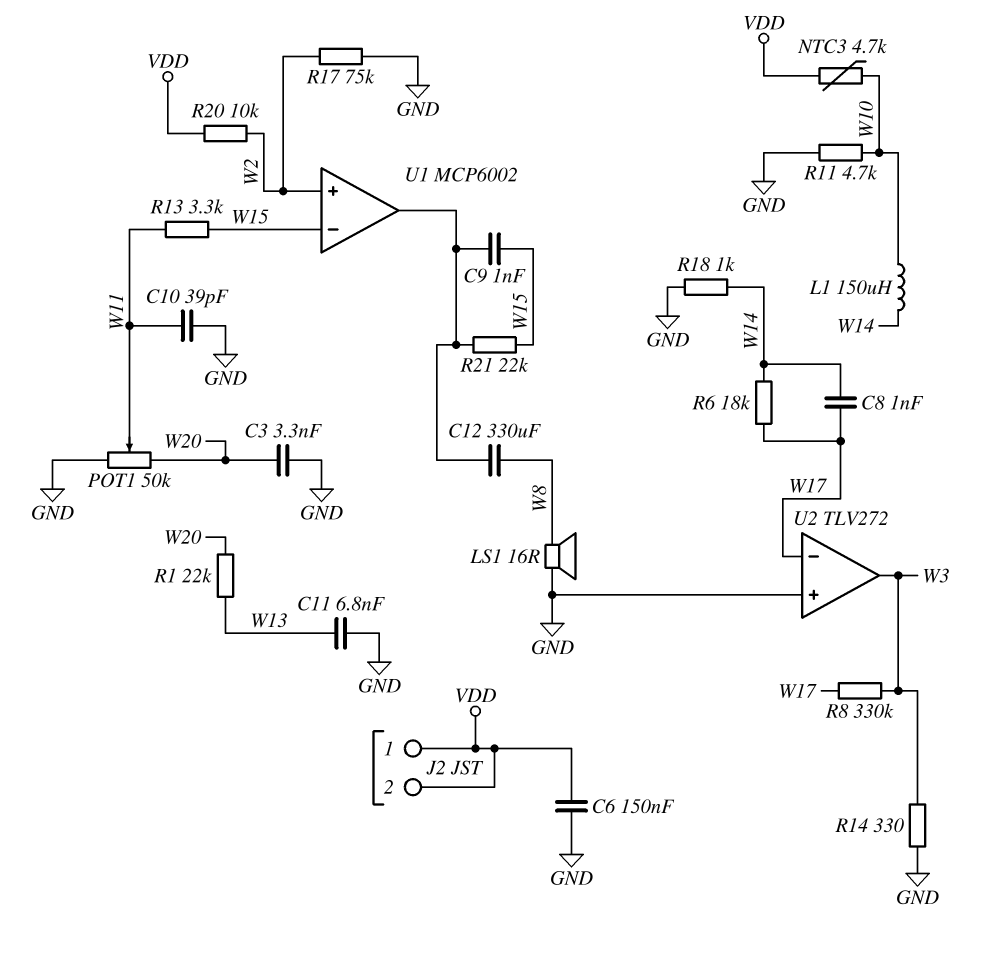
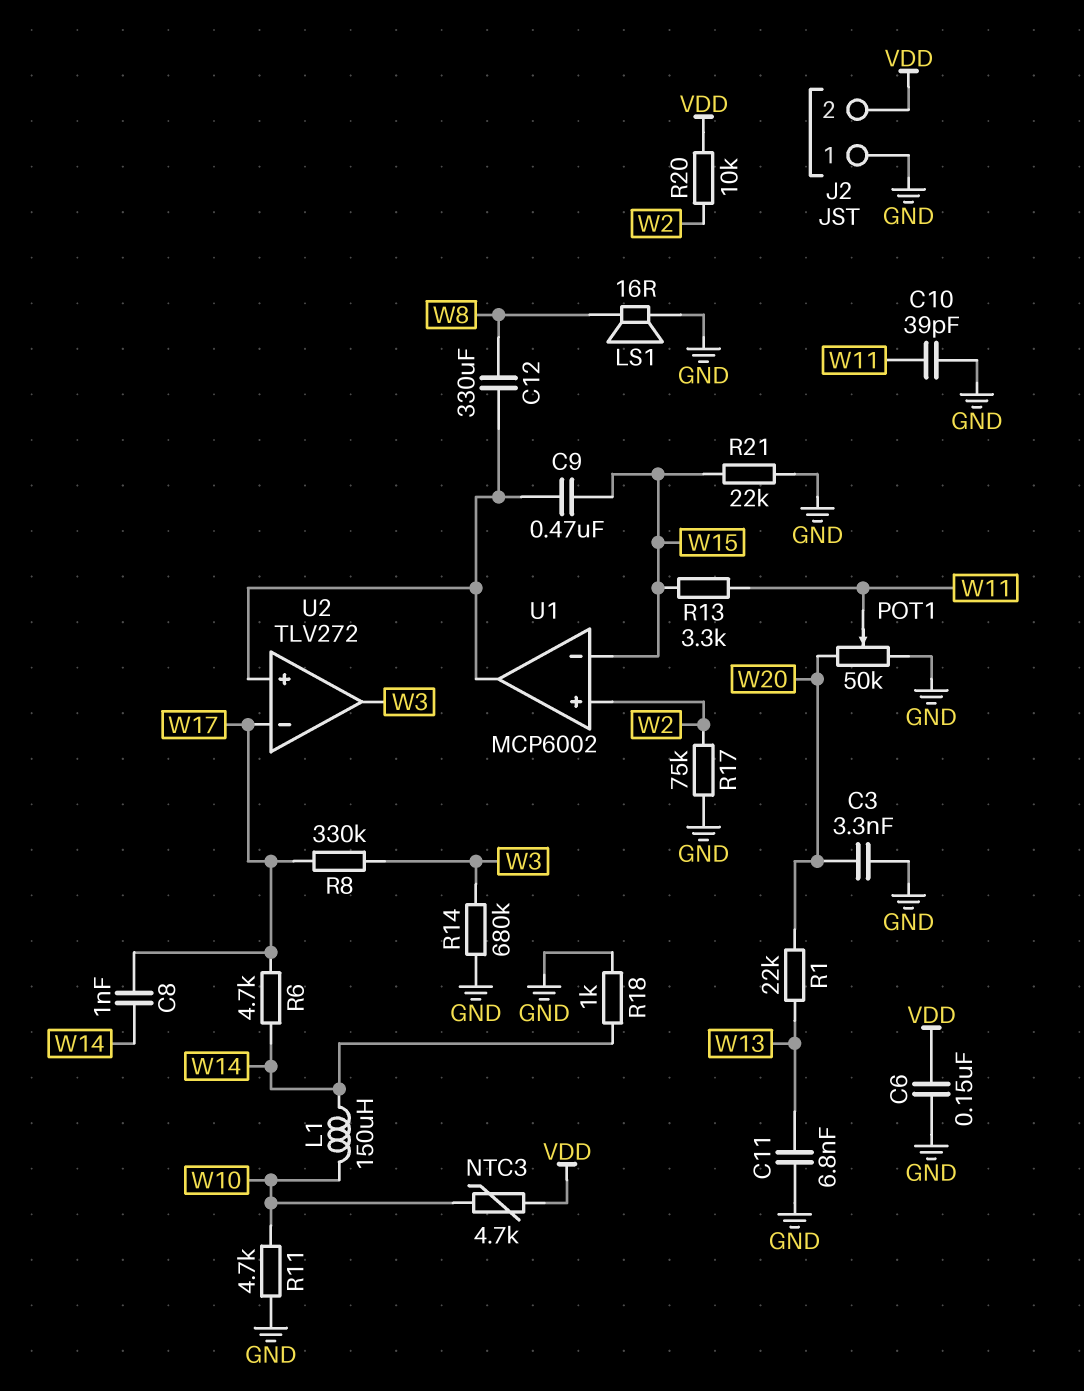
C9: 1nF (U1/out, W15) -> 470nF (U1/out, W15)
J2 pin 1: VDD -> GND
R6: 18k (W14, W17) -> 4.7k (W14, W17)
R14: 330 (GND, W3) -> 680k (GND, W3)
R21: 22k (U1/out, W15) -> 22k (GND, W15)
U2 pin in+: GND -> U1/out

